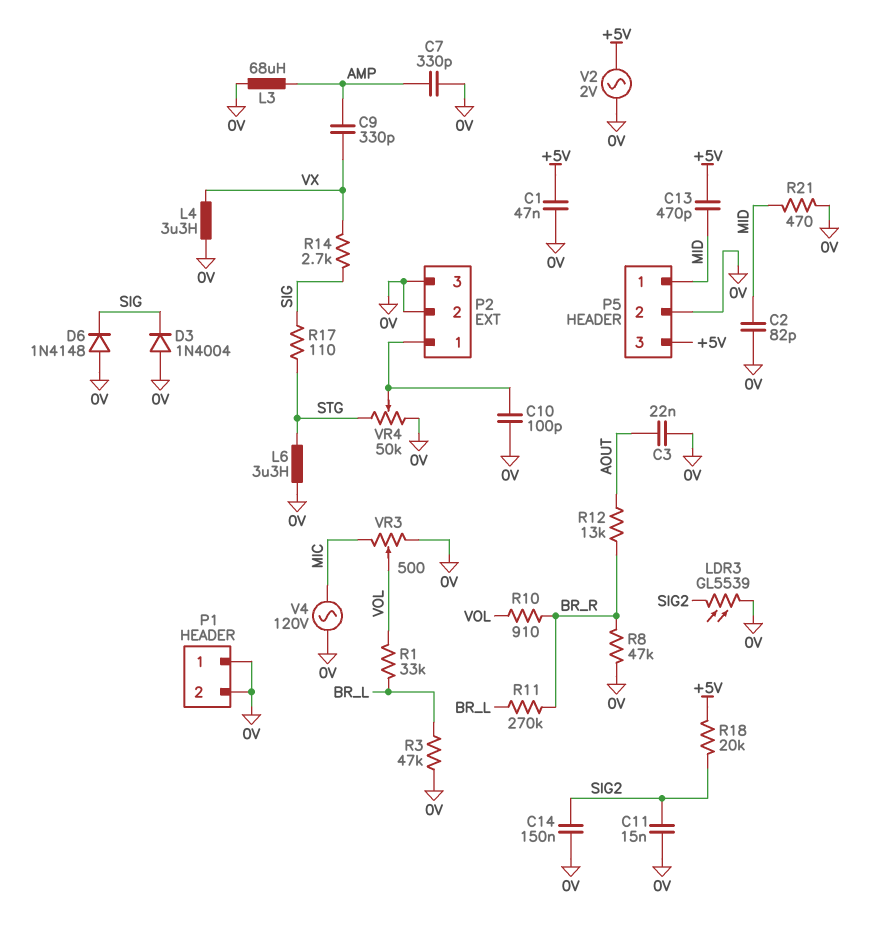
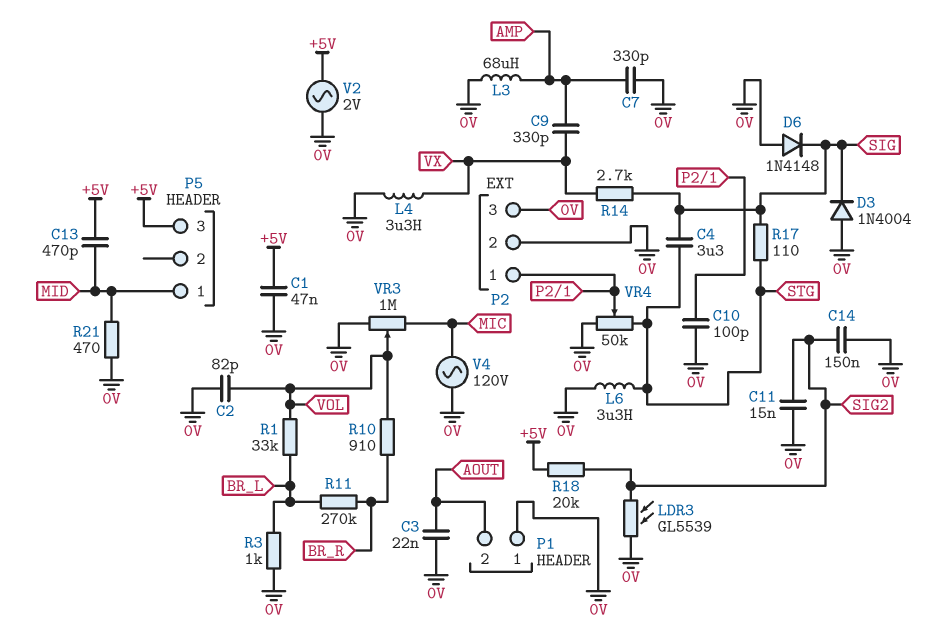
C2: 82pF (0V, MID) -> 82pF (0V, VOL)
C4: none -> 3.3uF (SIG, STG)
P1 pin 2: 0V -> AOUT
P5 pin 2: 0V -> none
R3: 47k (0V, BR_L) -> 1k (0V, BR_L)
R8: 47k (0V, BR_R) -> none
R12: 13k (AOUT, BR_R) -> none
VR3: 500 (0V, MIC, wiper VOL) -> 1M (0V, MIC, wiper VOL)

